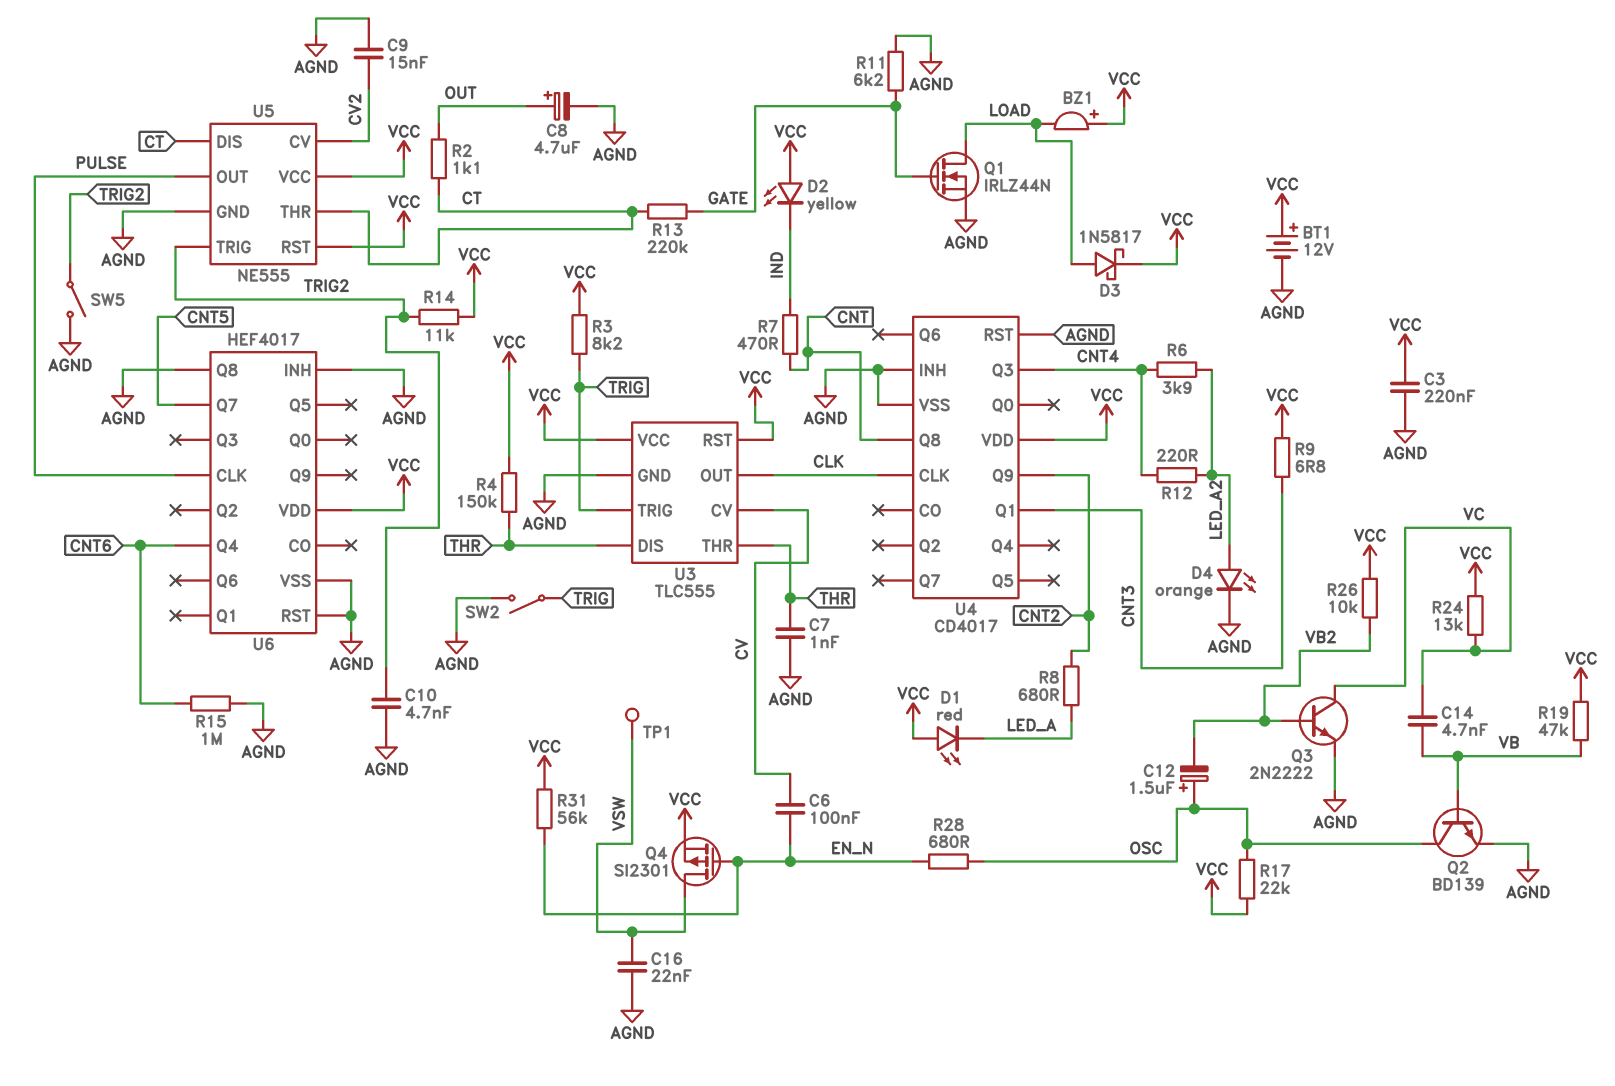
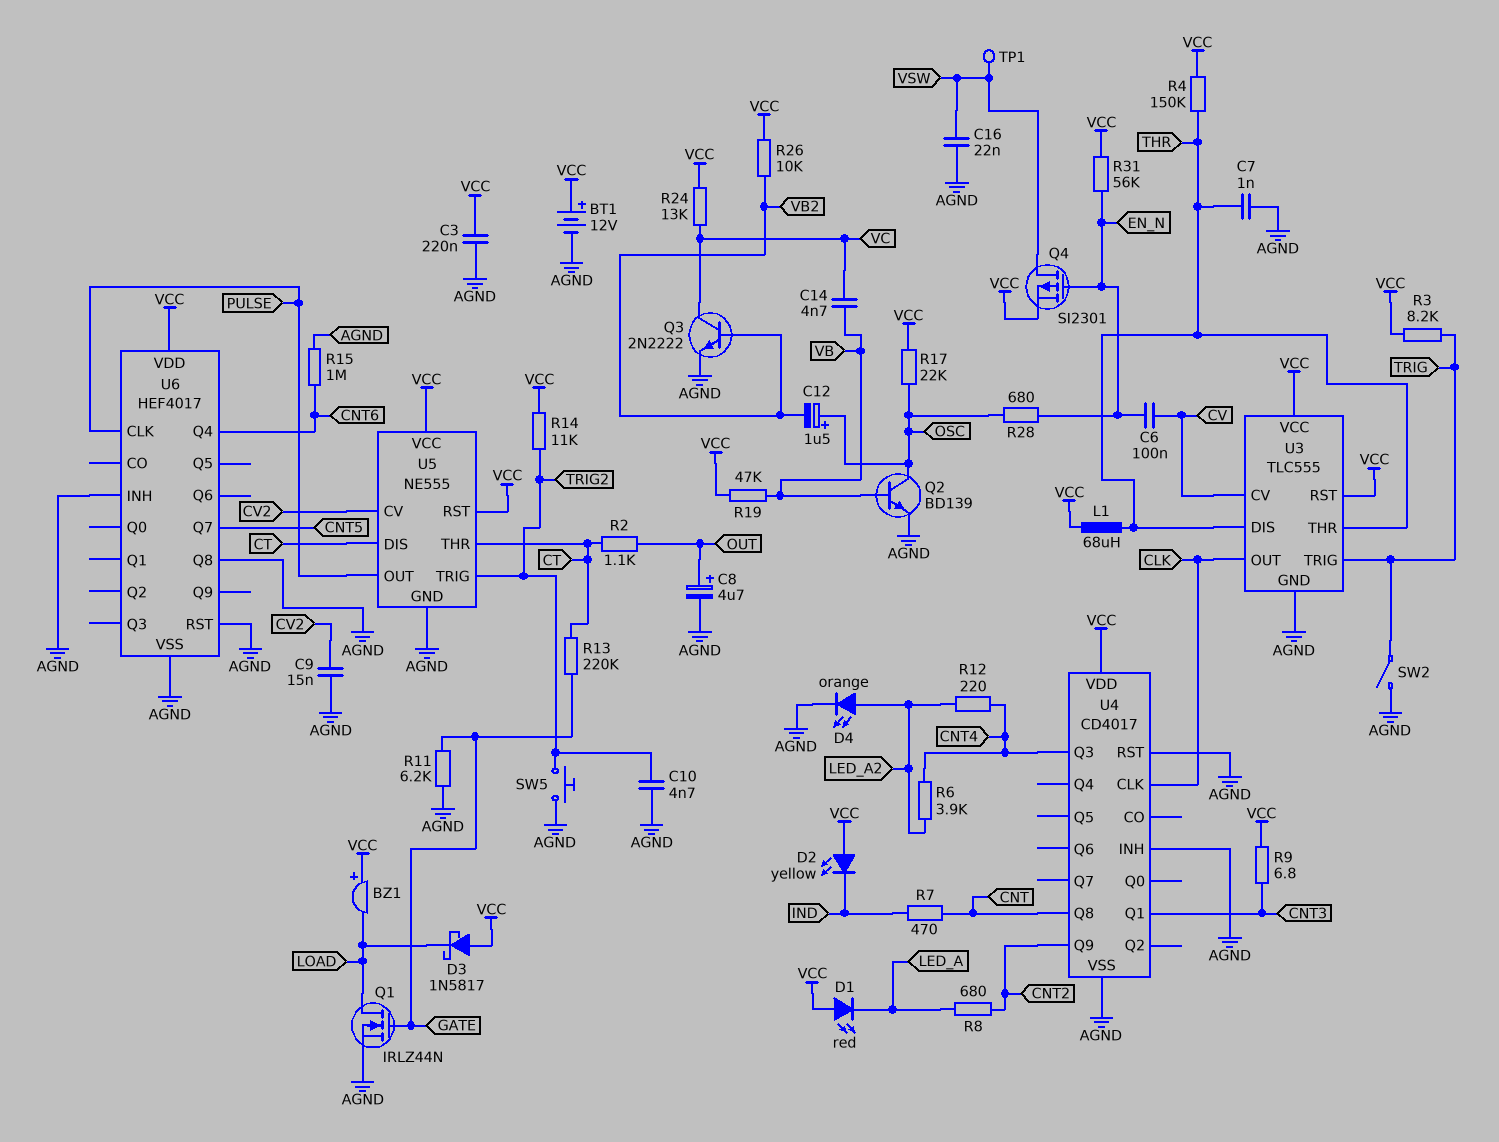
D3: schottky 1N5817 (A LOAD, K VCC) -> schottky 1N5817 (A VCC, K LOAD)
L1: none -> 68uH (THR, VCC)
SW5: switch (AGND, TRIG2) -> button (AGND, TRIG2)

